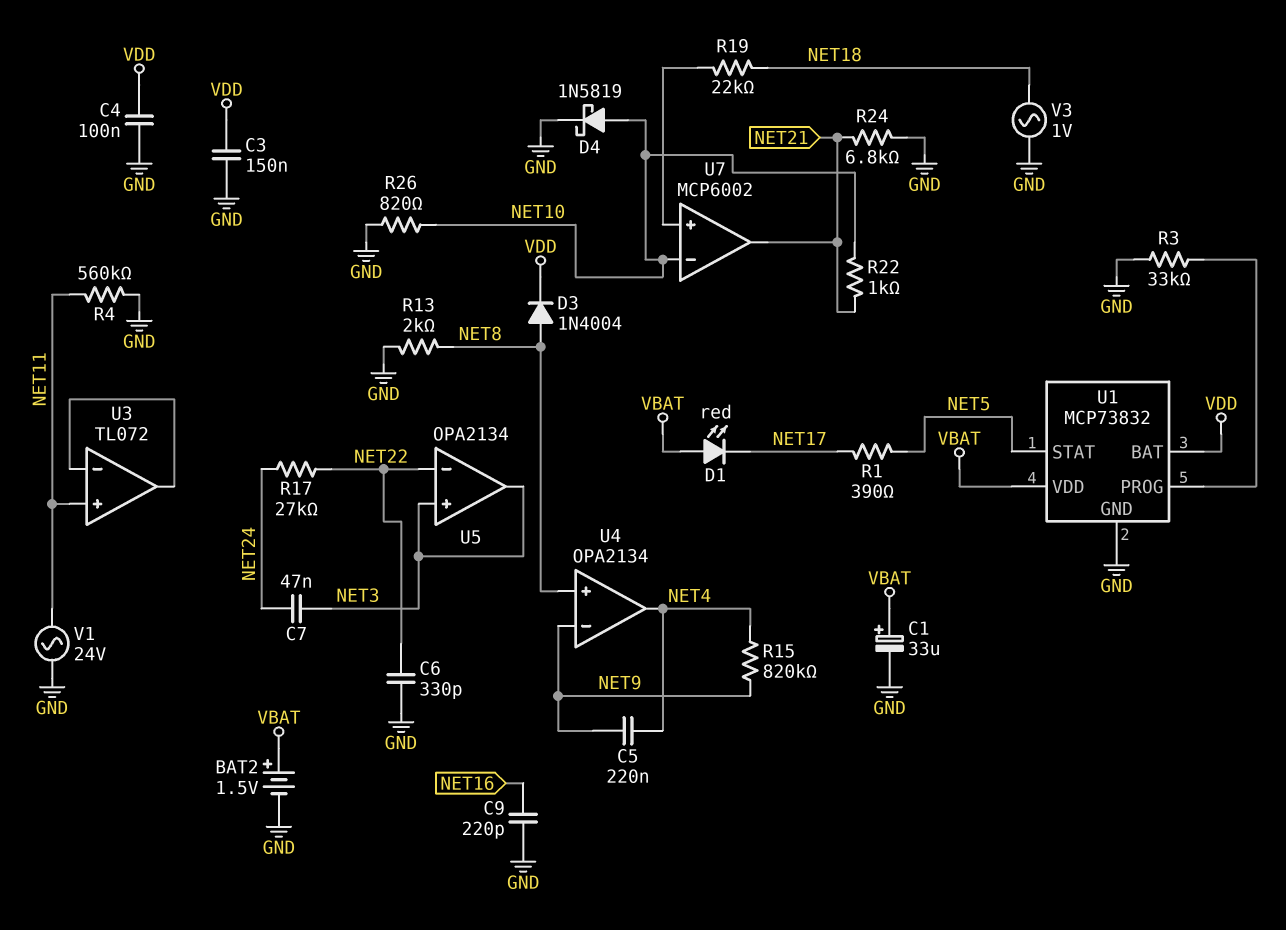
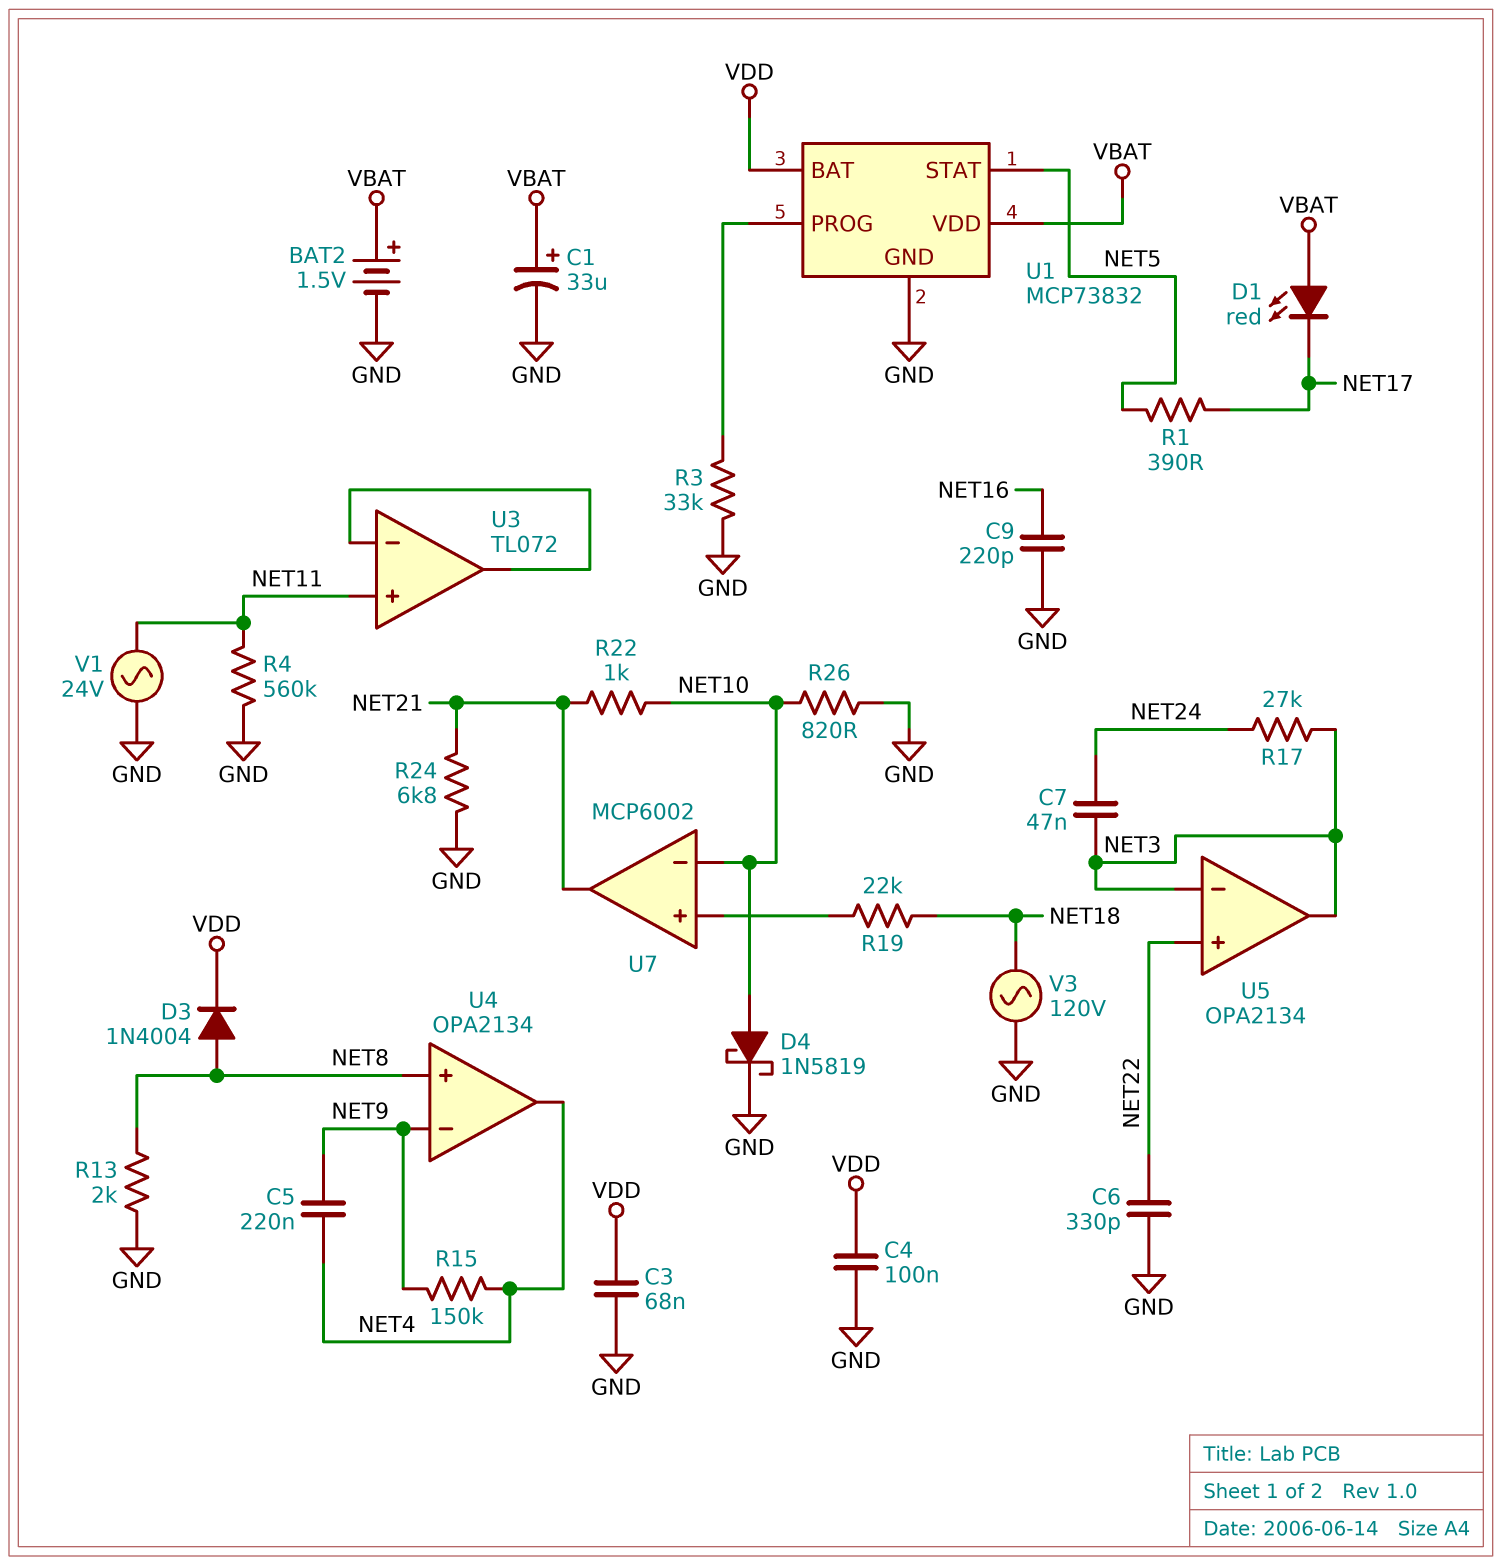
C3: 150nF (GND, VDD) -> 68nF (GND, VDD)
R15: 820k (NET4, NET9) -> 150k (NET4, NET9)
R17: 27k (NET22, NET24) -> 27k (NET3, NET24)
U5 pin in+: NET3 -> NET22
U5 pin in-: NET22 -> NET3
V3: AC 1V (GND, NET18) -> AC 120V (GND, NET18)

